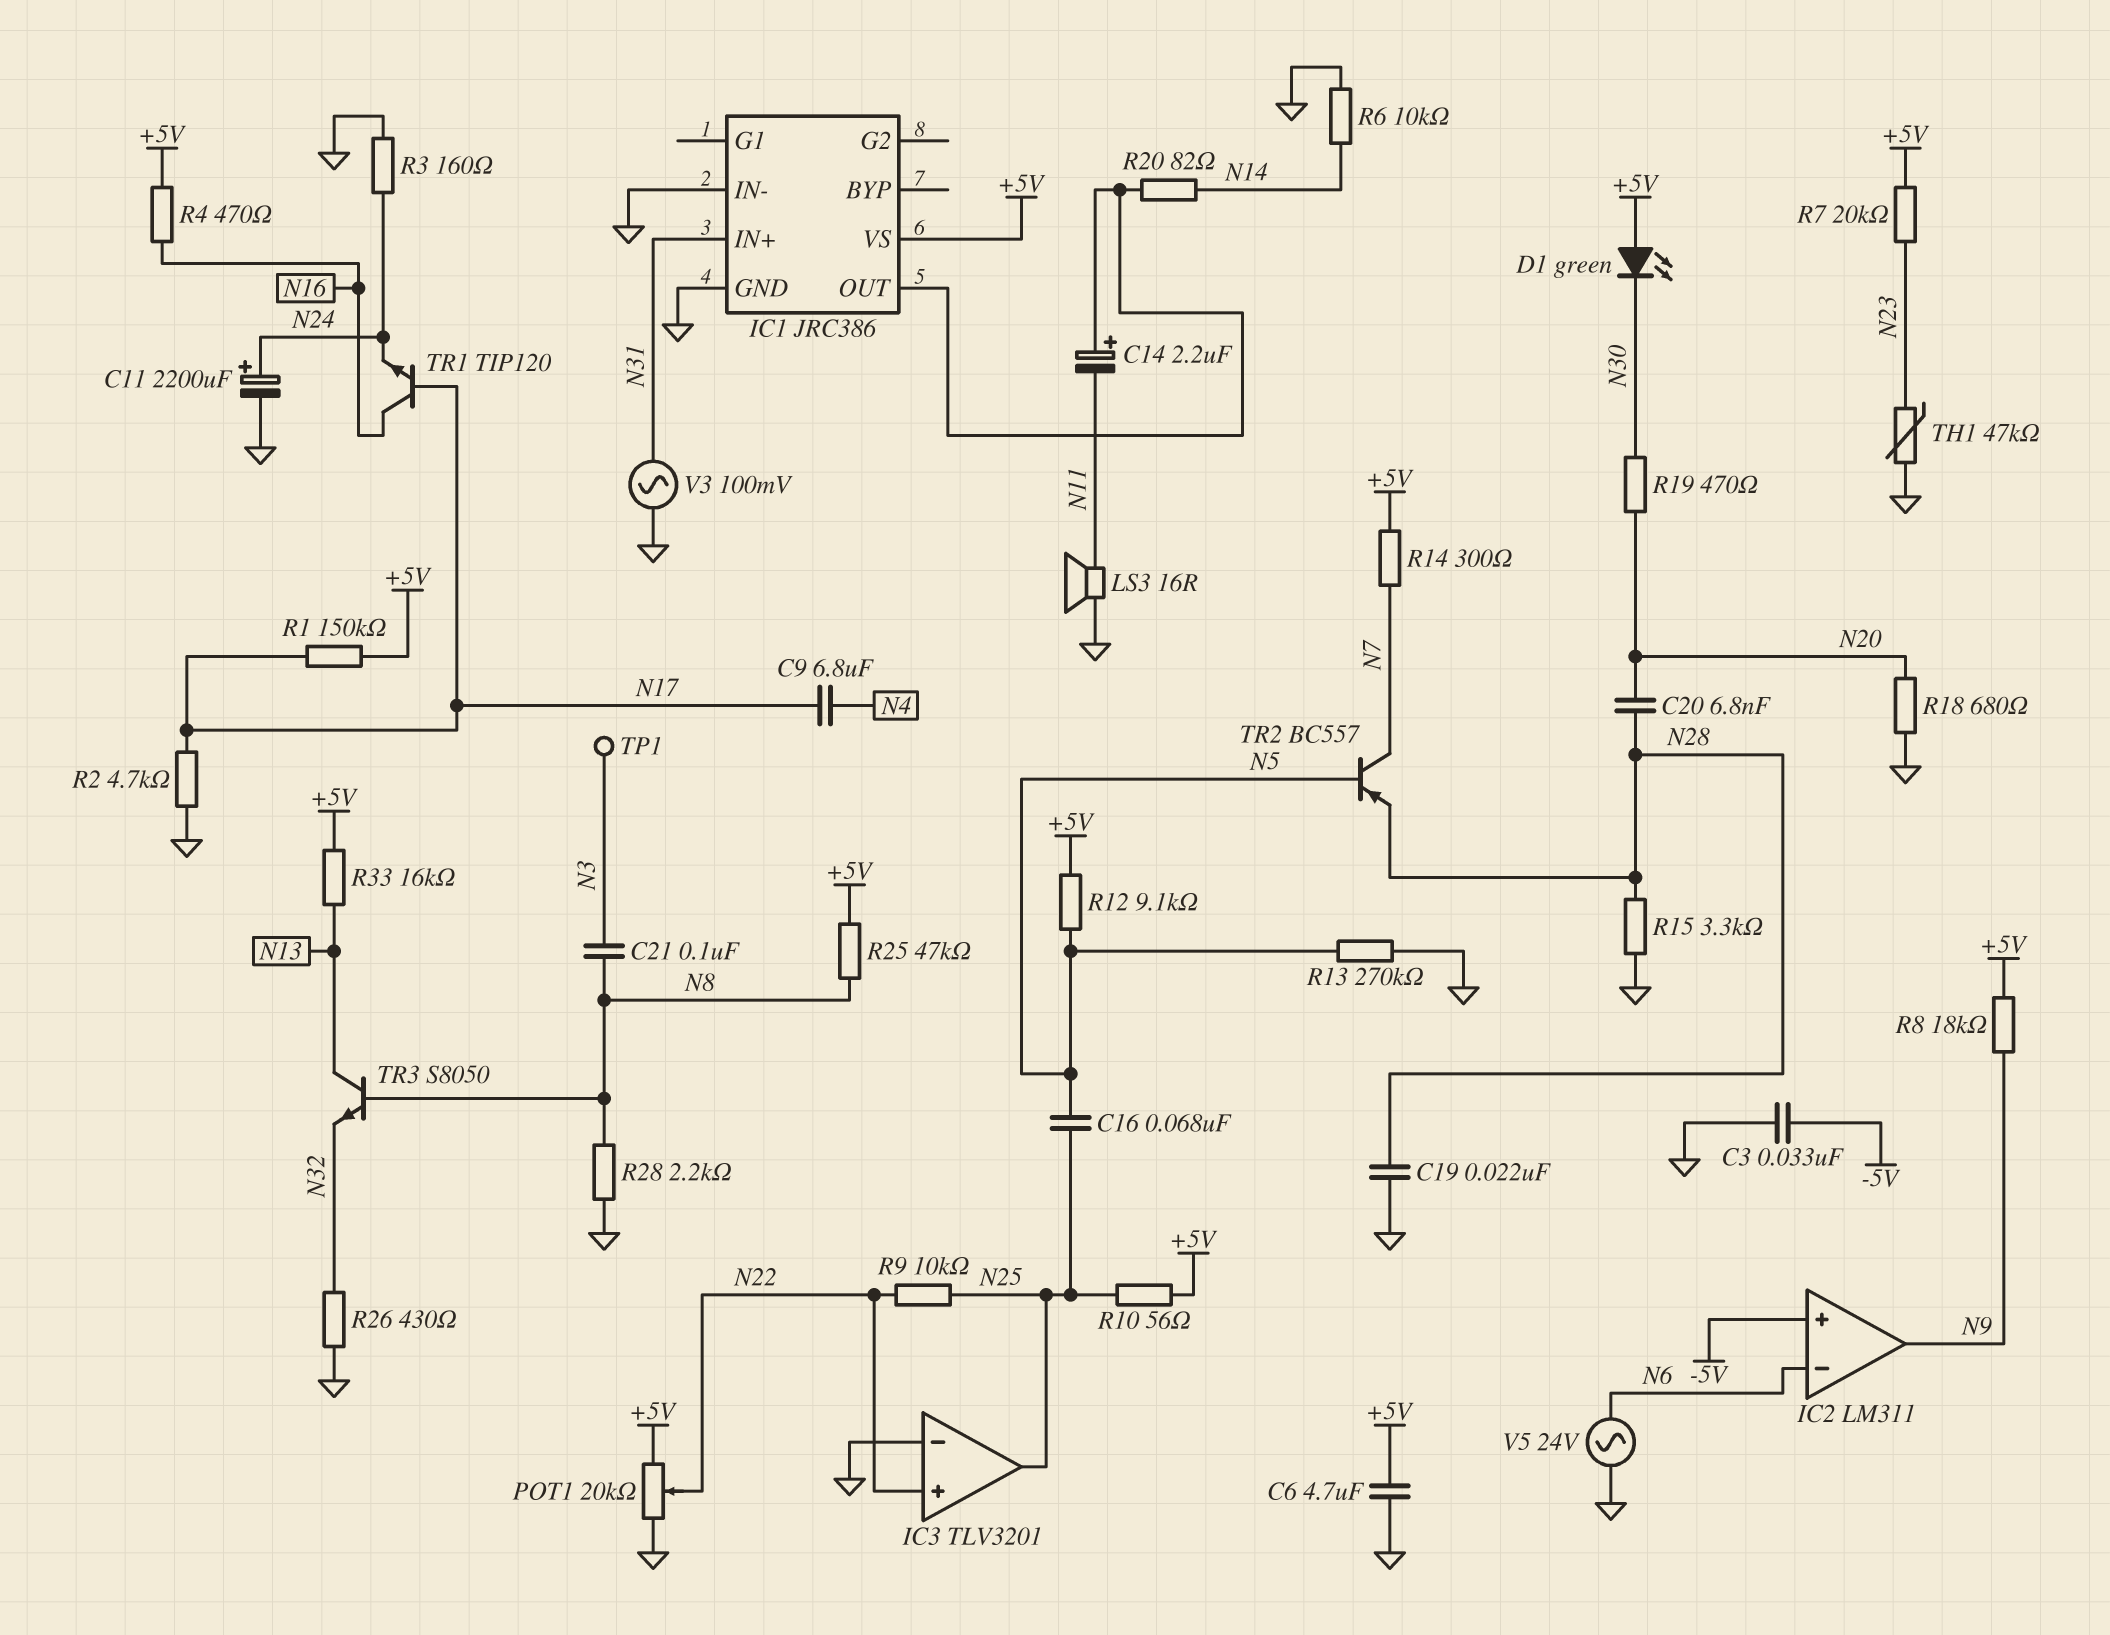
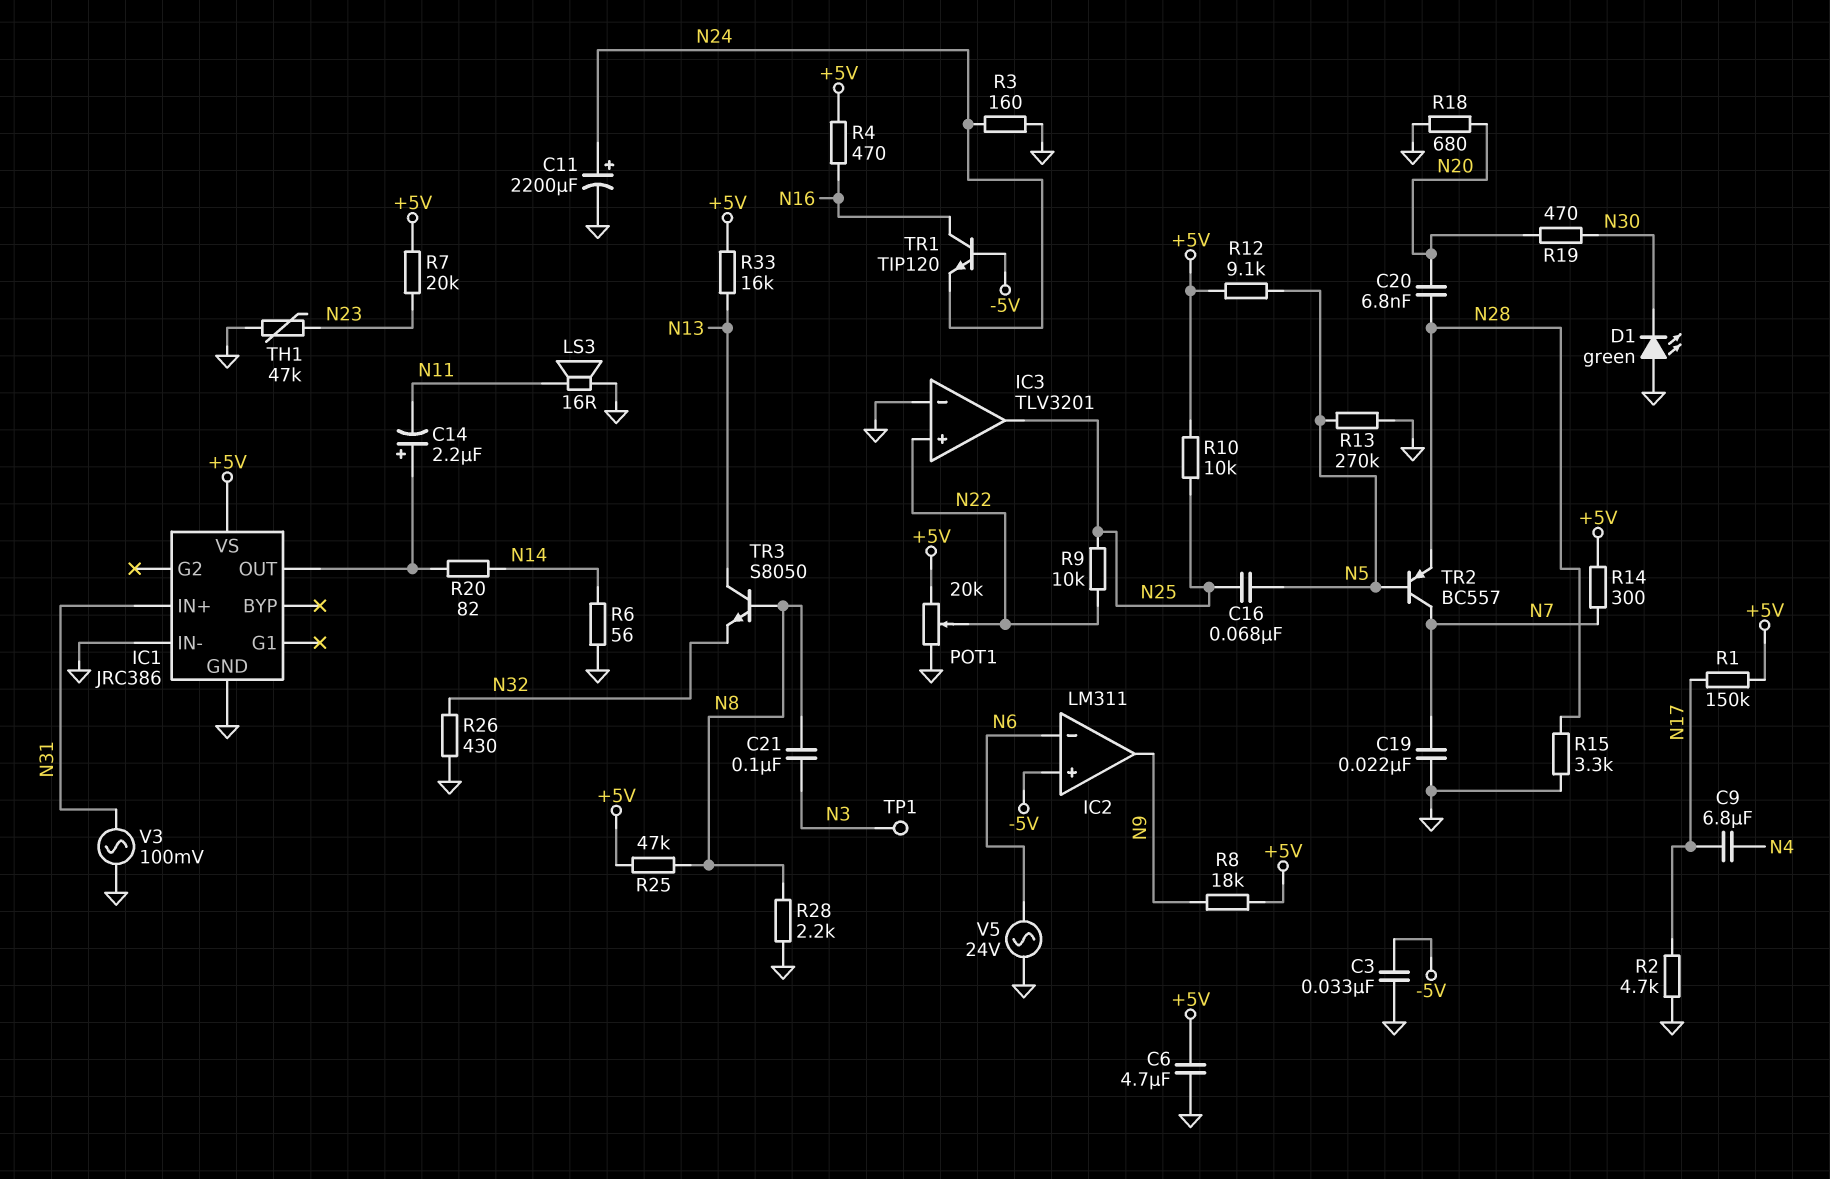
C19: 22nF (GND, N28) -> 22nF (GND, N7)
D1: LED green (A +5V, K N30) -> LED green (A GND, K N30)
R6: 10k (GND, N14) -> 56 (GND, N14)
R10: 56 (+5V, N25) -> 10k (+5V, N25)
TR1: NPN TIP120 (B N17, C N16, E N24) -> NPN TIP120 (B -5V, C N16, E N24)

